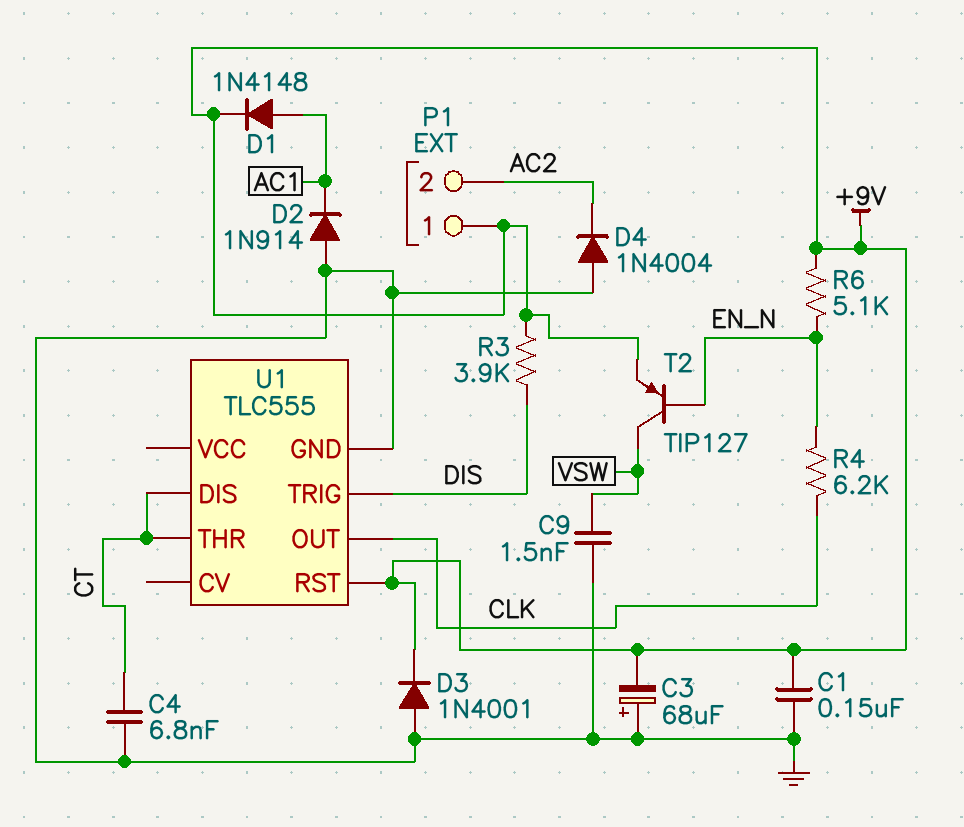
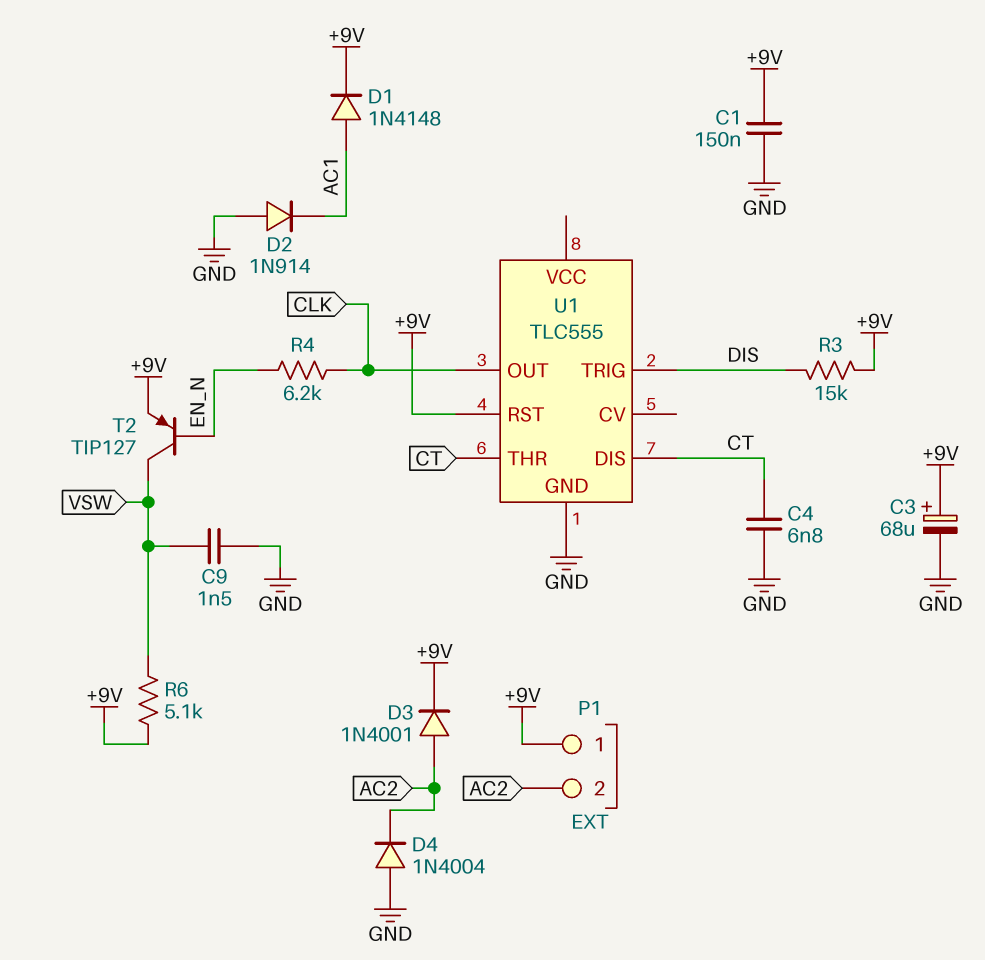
C3: 68uF (plus GND, minus +9V) -> 68uF (plus +9V, minus GND)
D3: diode 1N4001 (A GND, K +9V) -> diode 1N4001 (A AC2, K +9V)
R3: 3.9k (+9V, DIS) -> 15k (+9V, DIS)
R6: 5.1k (+9V, EN_N) -> 5.1k (+9V, VSW)

